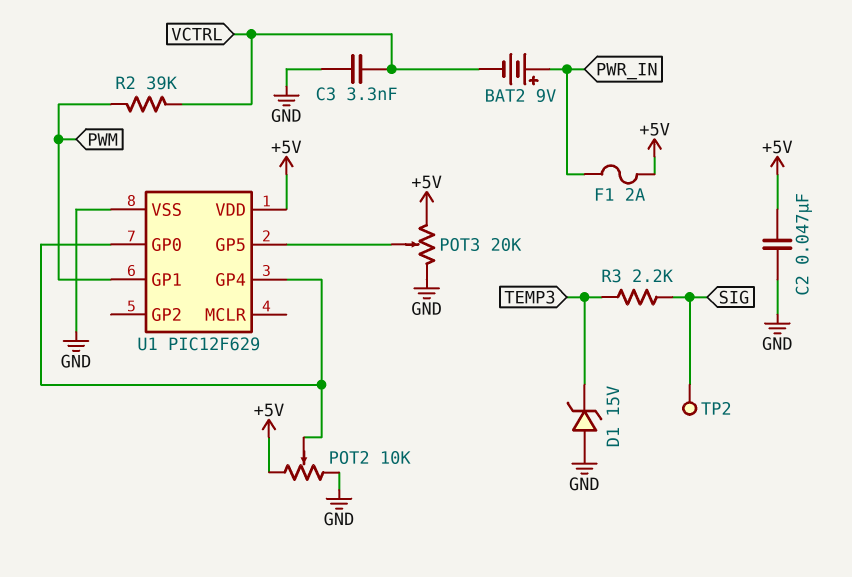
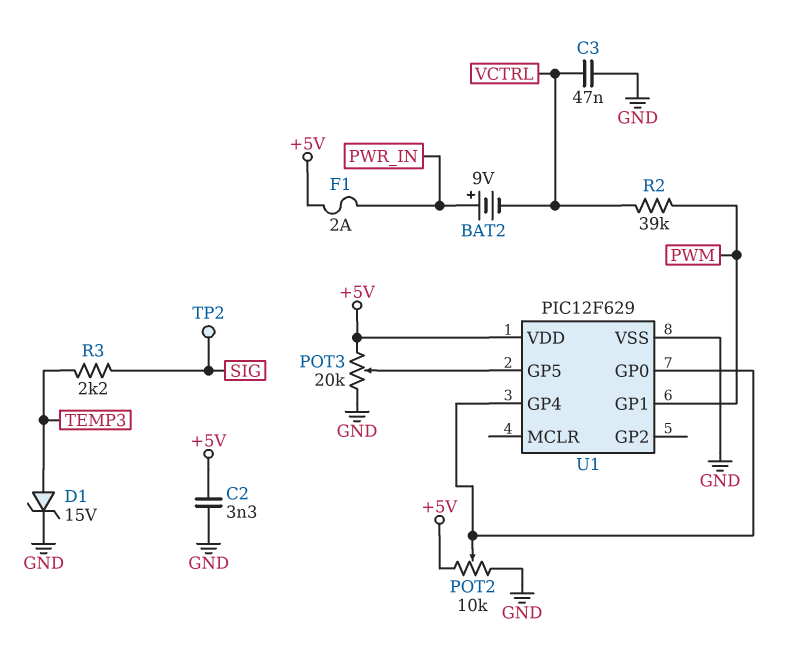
C2: 47nF (+5V, GND) -> 3.3nF (+5V, GND)
C3: 3.3nF (GND, VCTRL) -> 47nF (GND, VCTRL)
D1: zener 15V (A GND, K TEMP3) -> zener 15V (A TEMP3, K GND)

